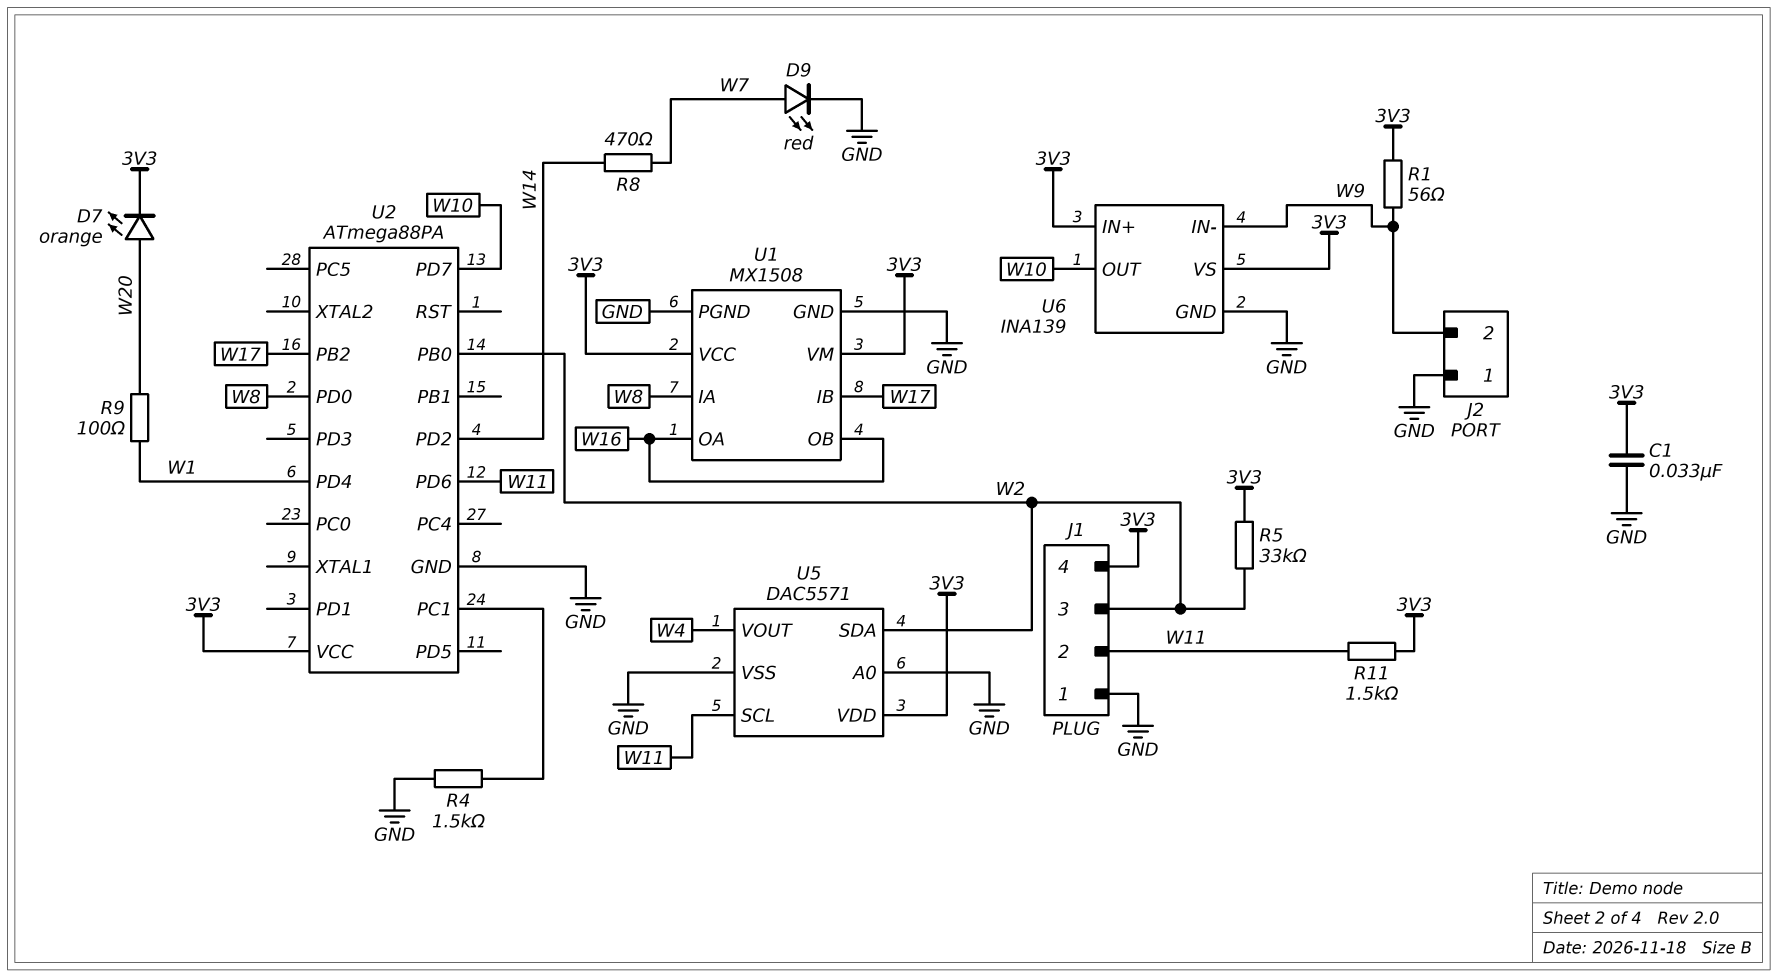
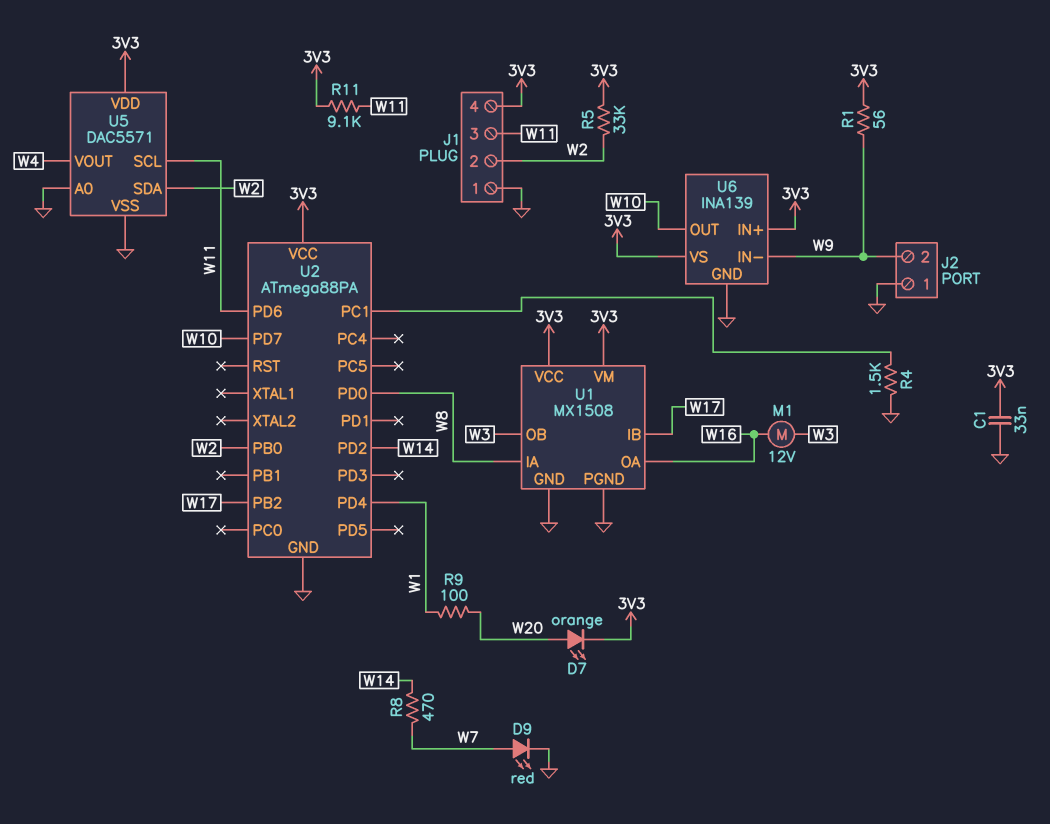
J1 pin 2: W11 -> W2
J1 pin 3: W2 -> W11
M1: none -> motor 12V (W3, W16)
R11: 1.5k (3V3, W11) -> 9.1k (3V3, W11)
U1 pin OB: W16 -> W3

